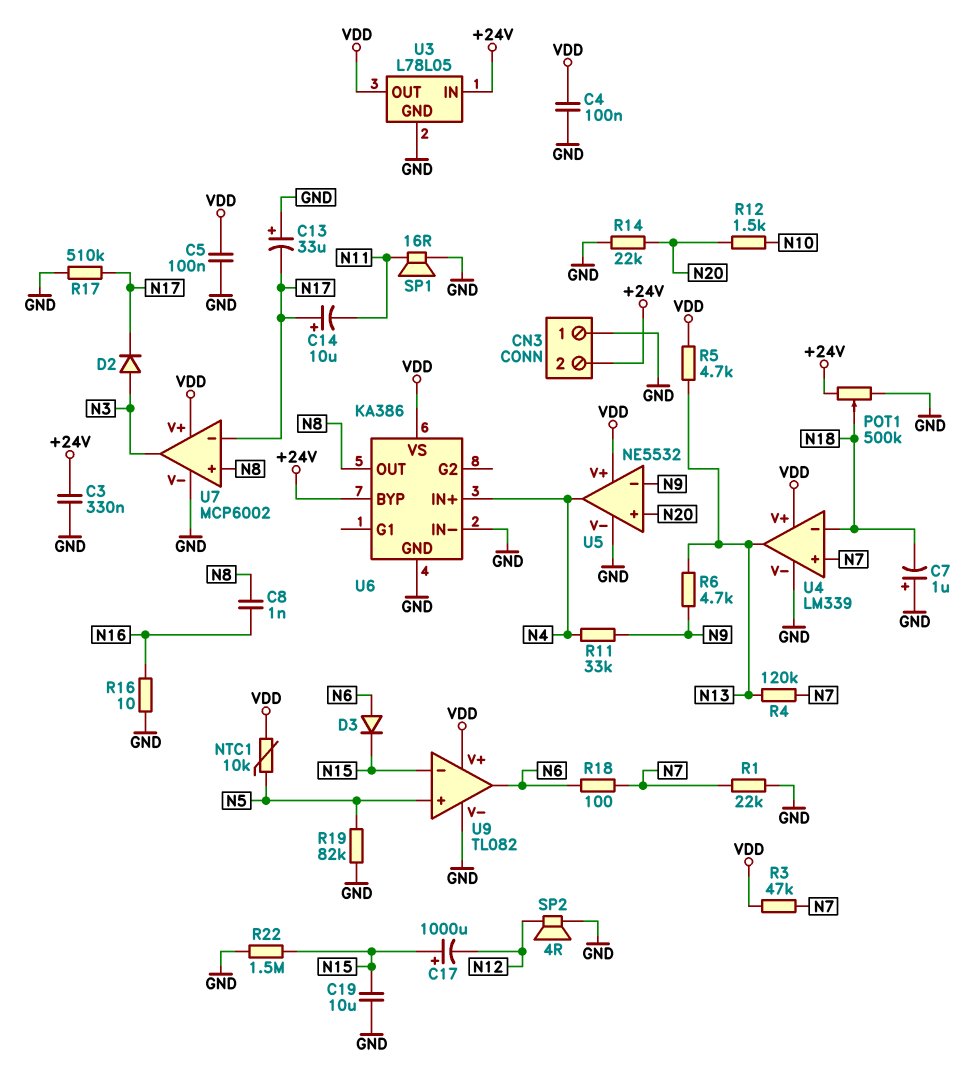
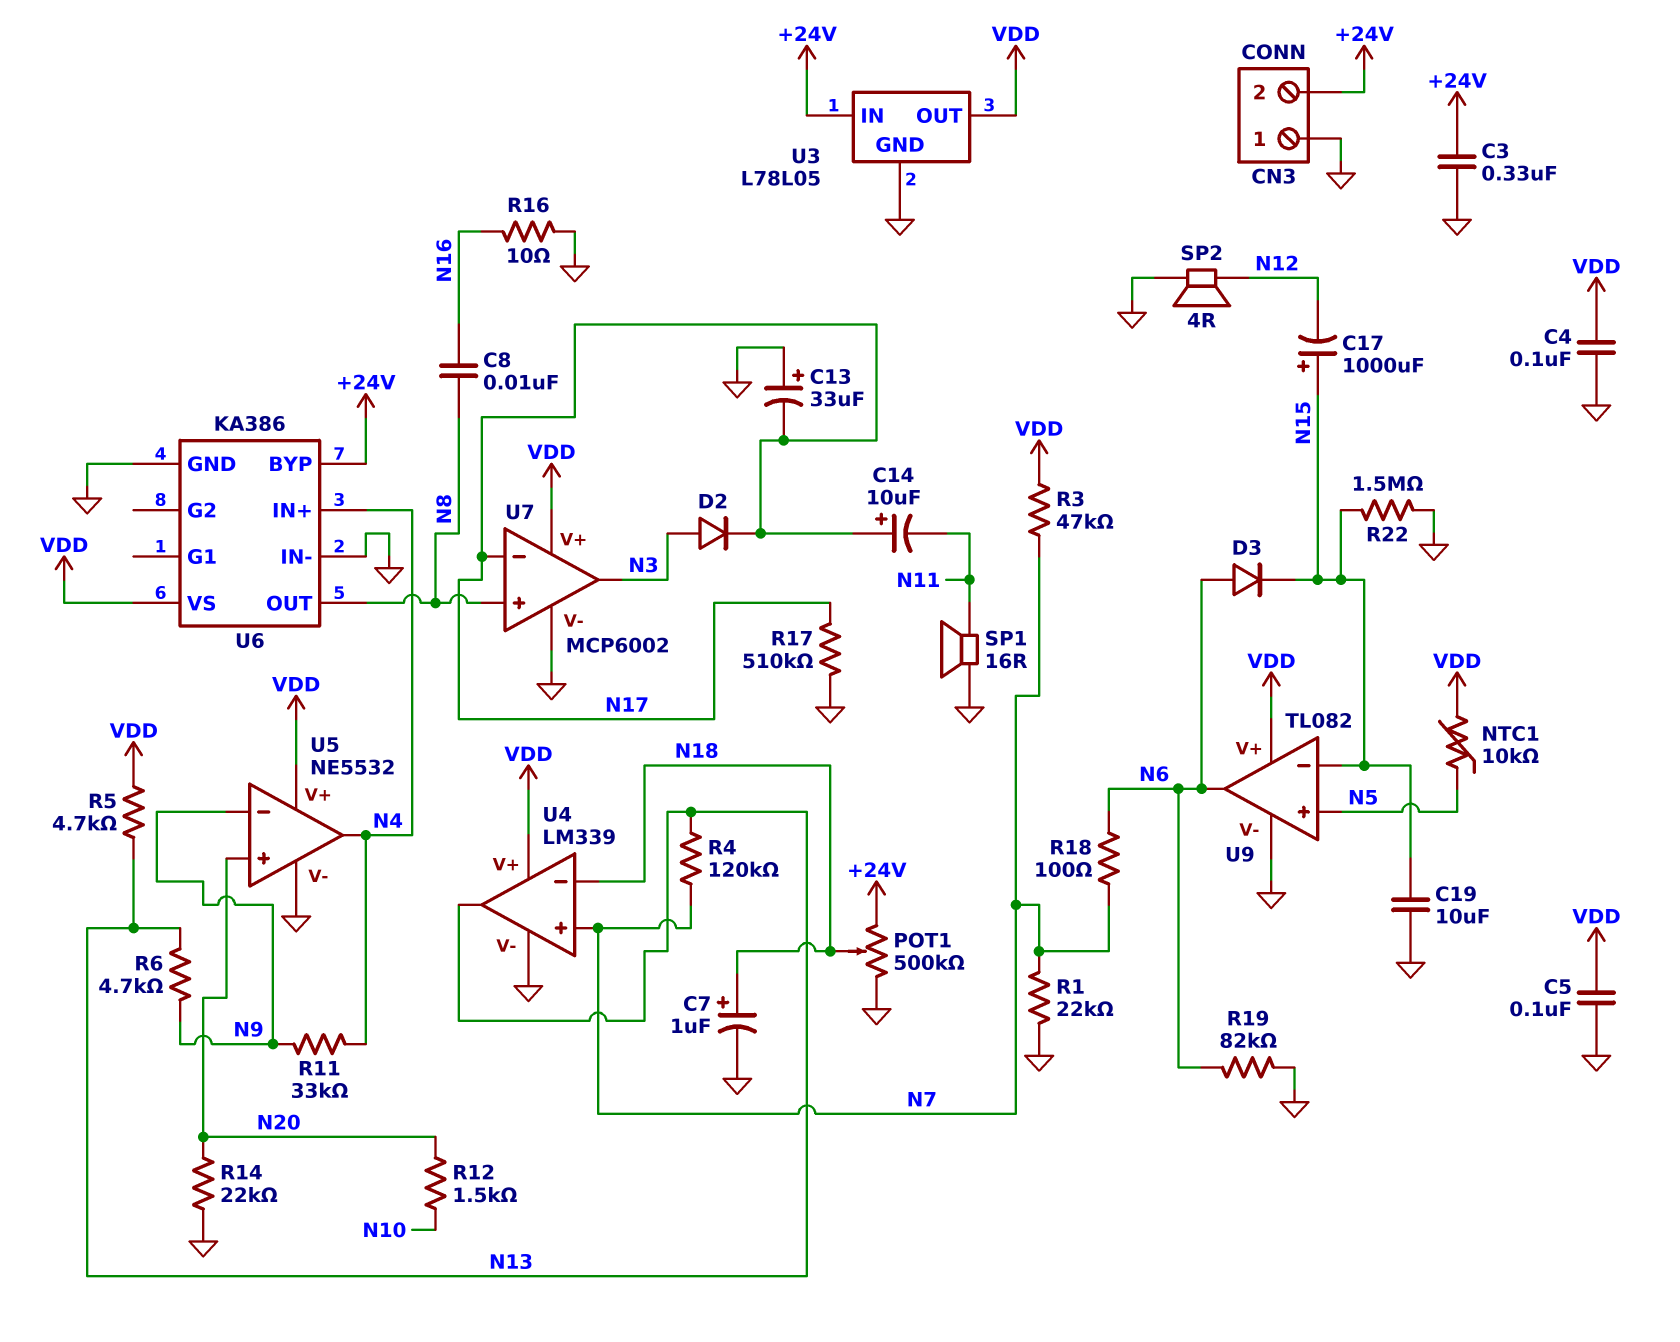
C7: 1uF (plus GND, minus N18) -> 1uF (plus N18, minus GND)
C8: 1nF (N8, N16) -> 10nF (N8, N16)
R19: 82k (GND, N5) -> 82k (GND, N6)

